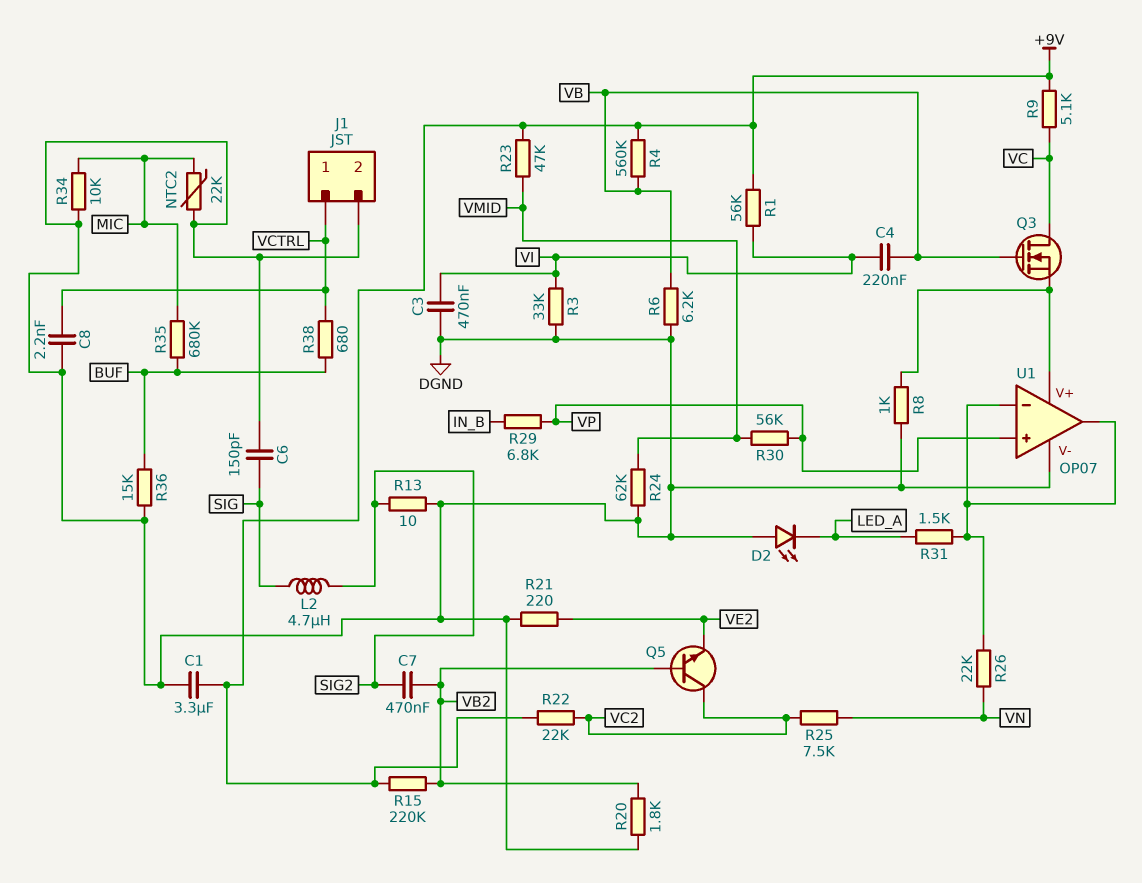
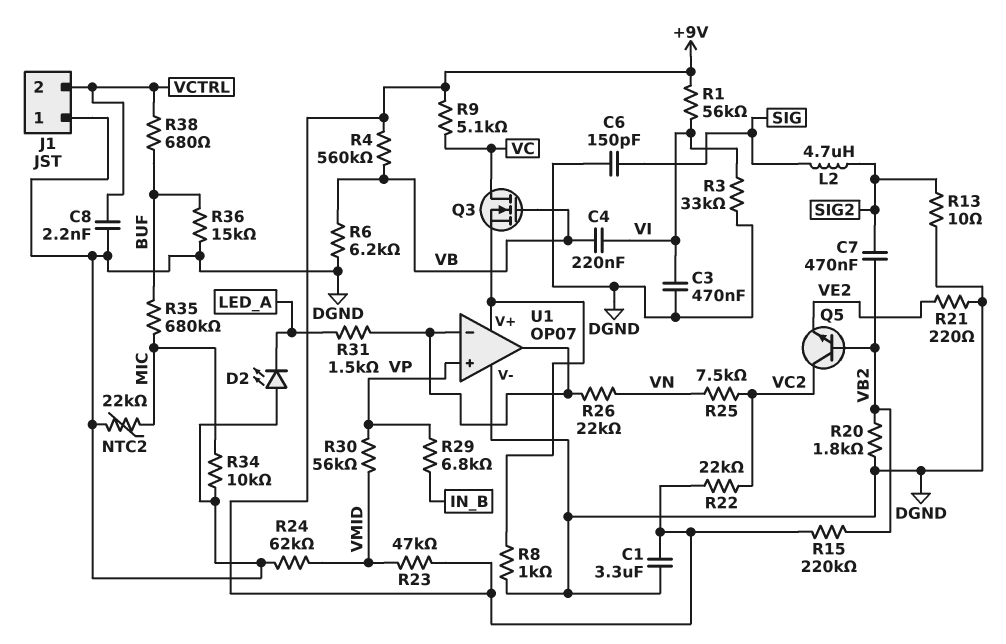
J1 pin 1: VCTRL -> DGND
J1 pin 2: DGND -> VCTRL

